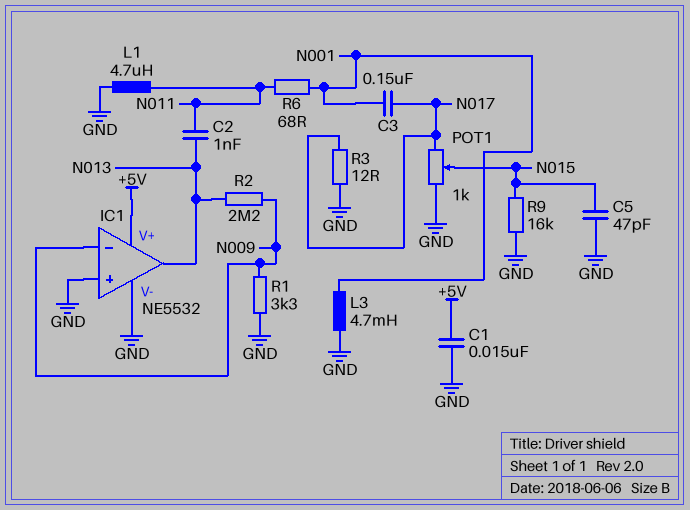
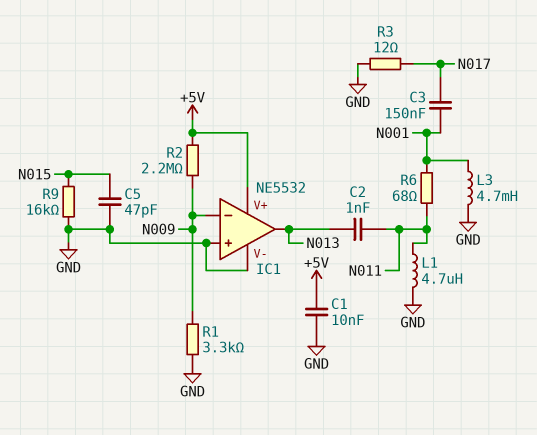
C1: 15nF (+5V, GND) -> 10nF (+5V, GND)
POT1: 1k (GND, N017, wiper N015) -> none
R2: 2.2M (N009, N013) -> 2.2M (+5V, N009)

